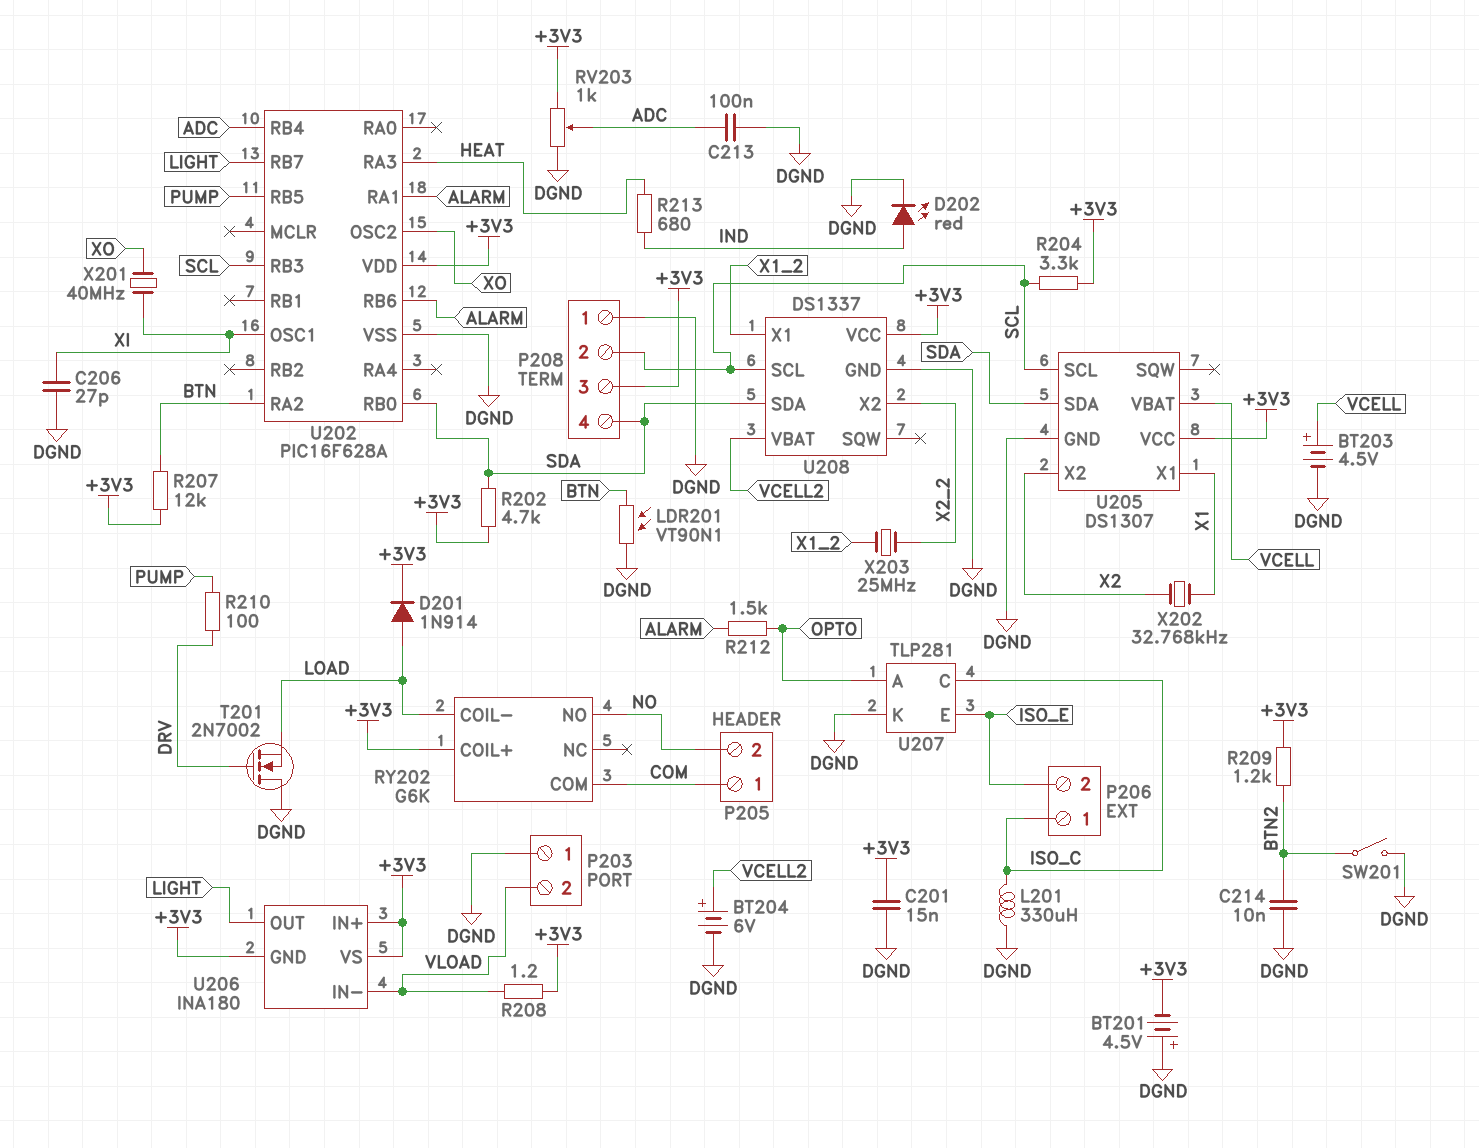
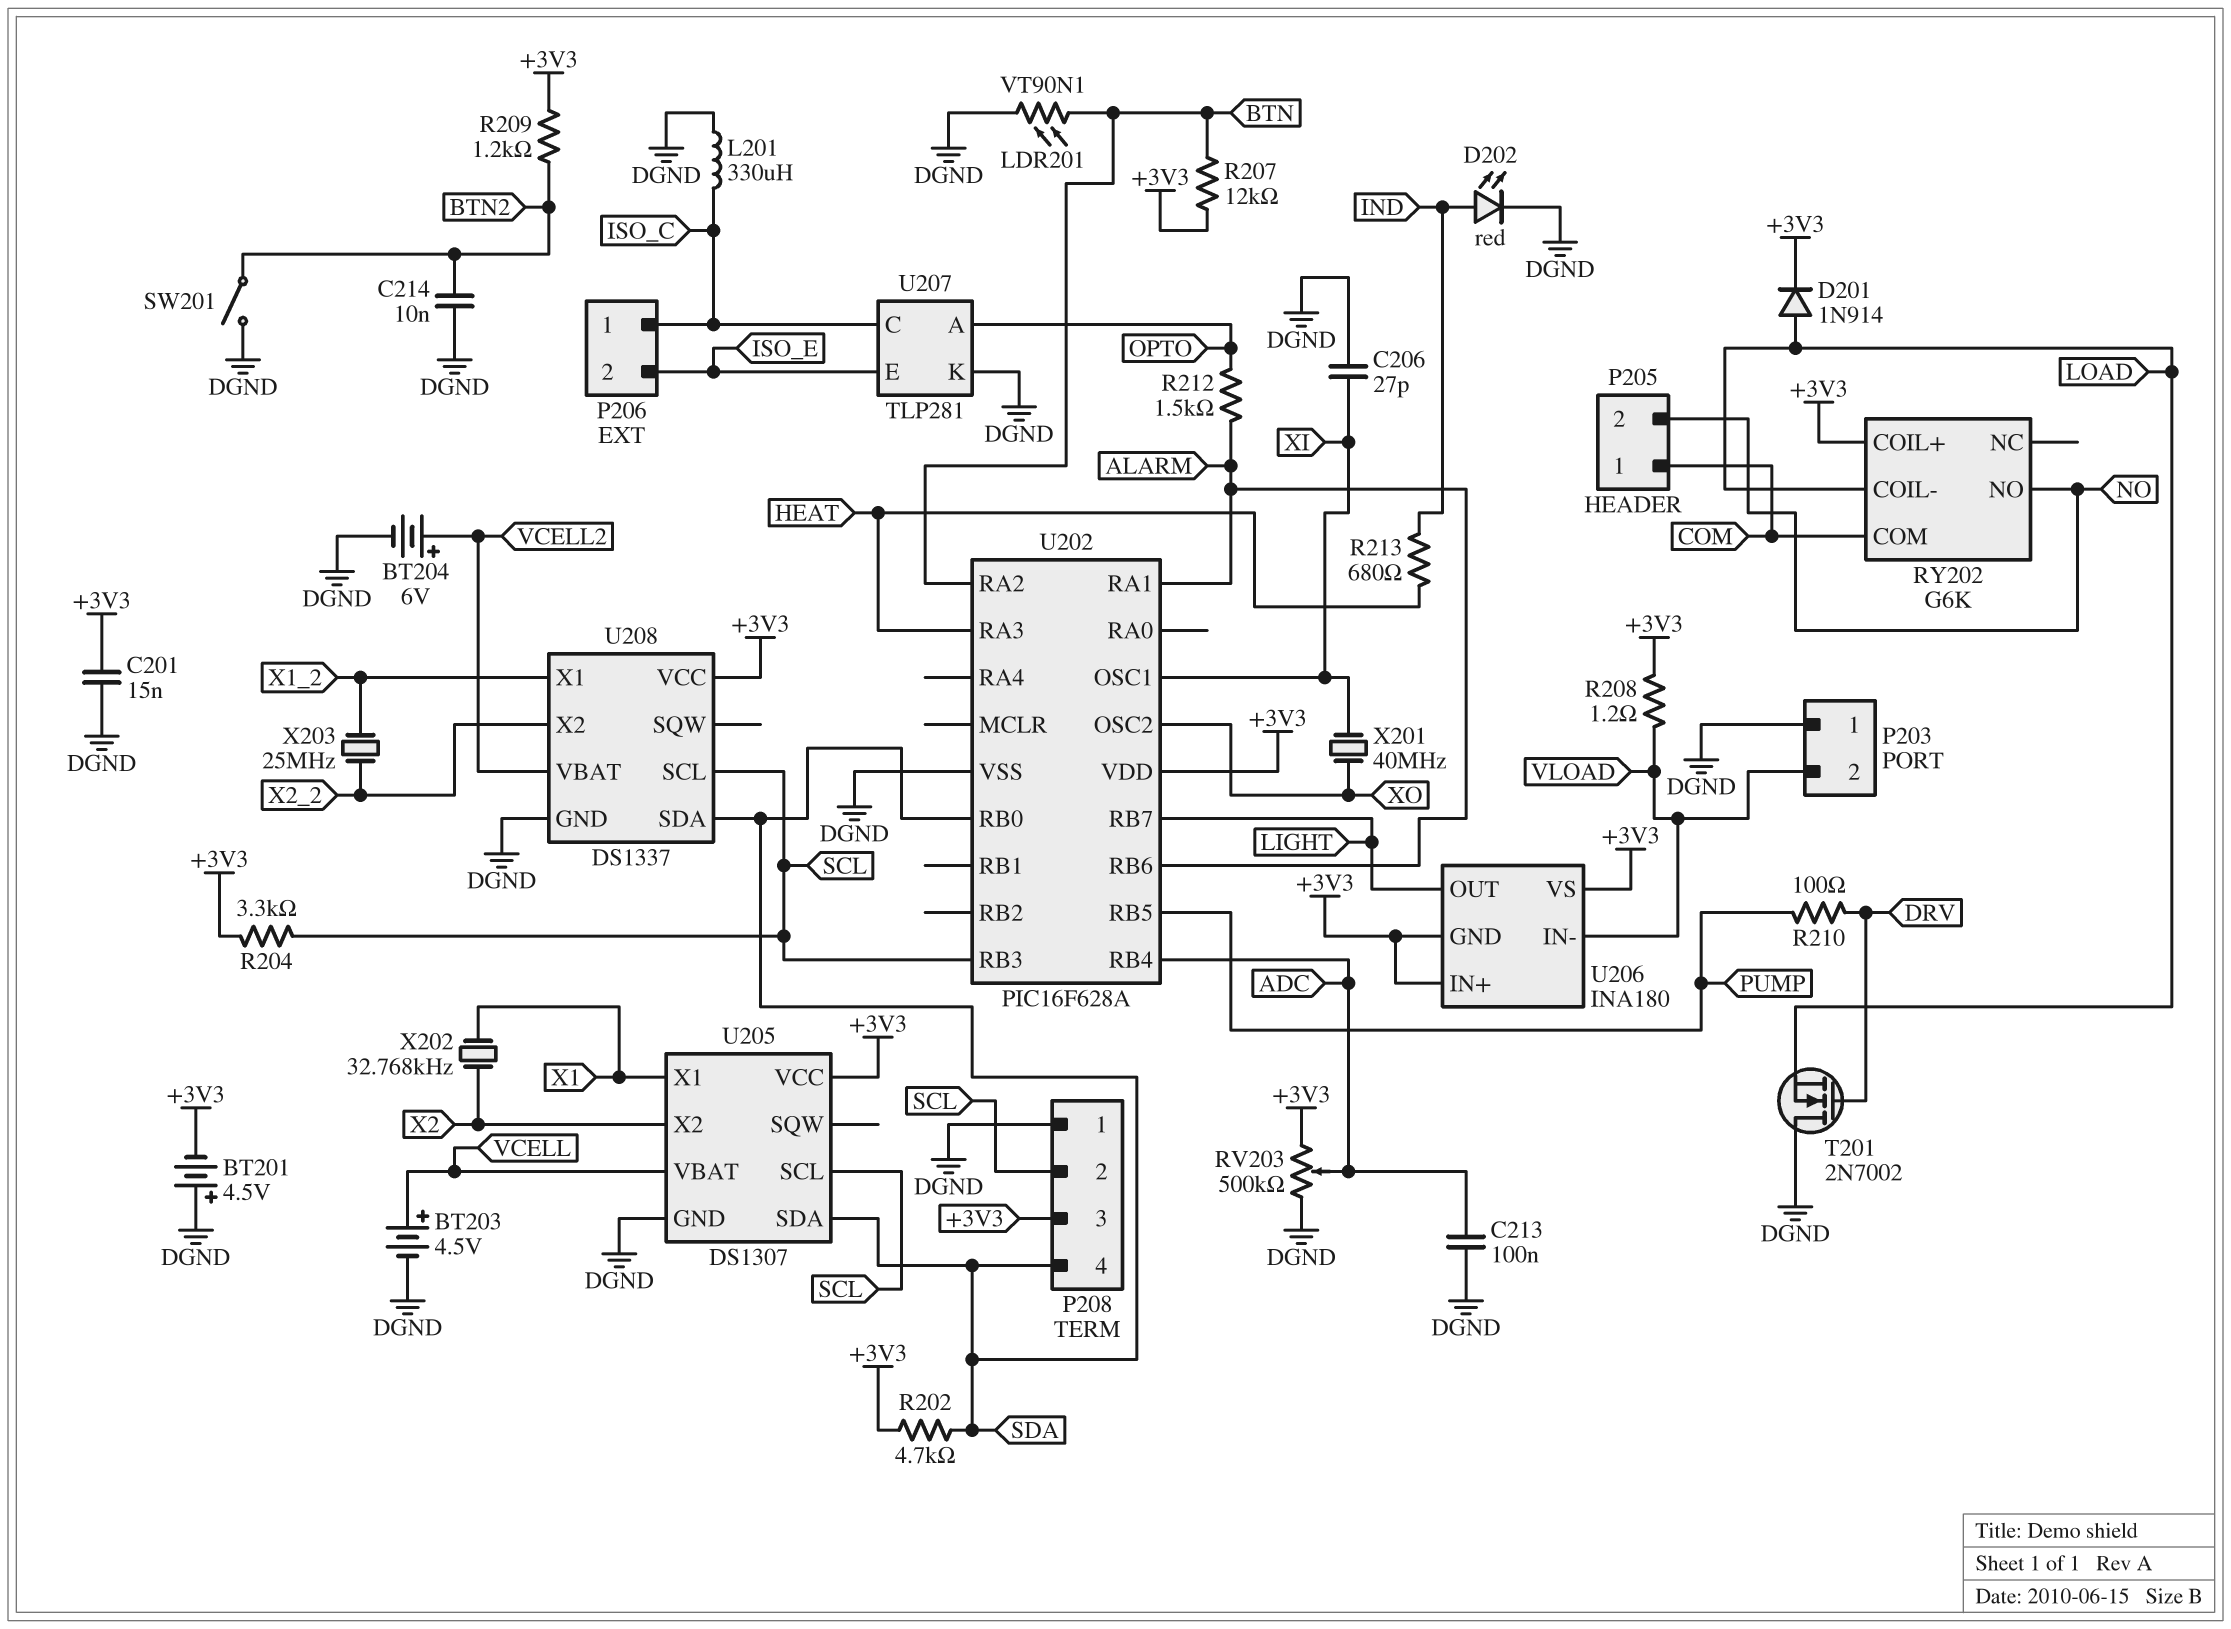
RV203: 1k (+3V3, DGND, wiper ADC) -> 500k (+3V3, DGND, wiper ADC)

